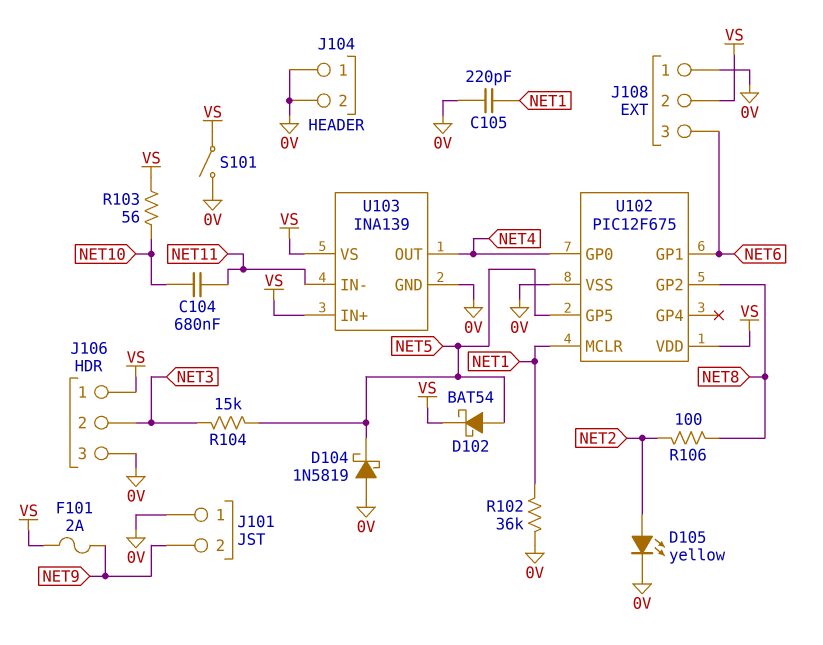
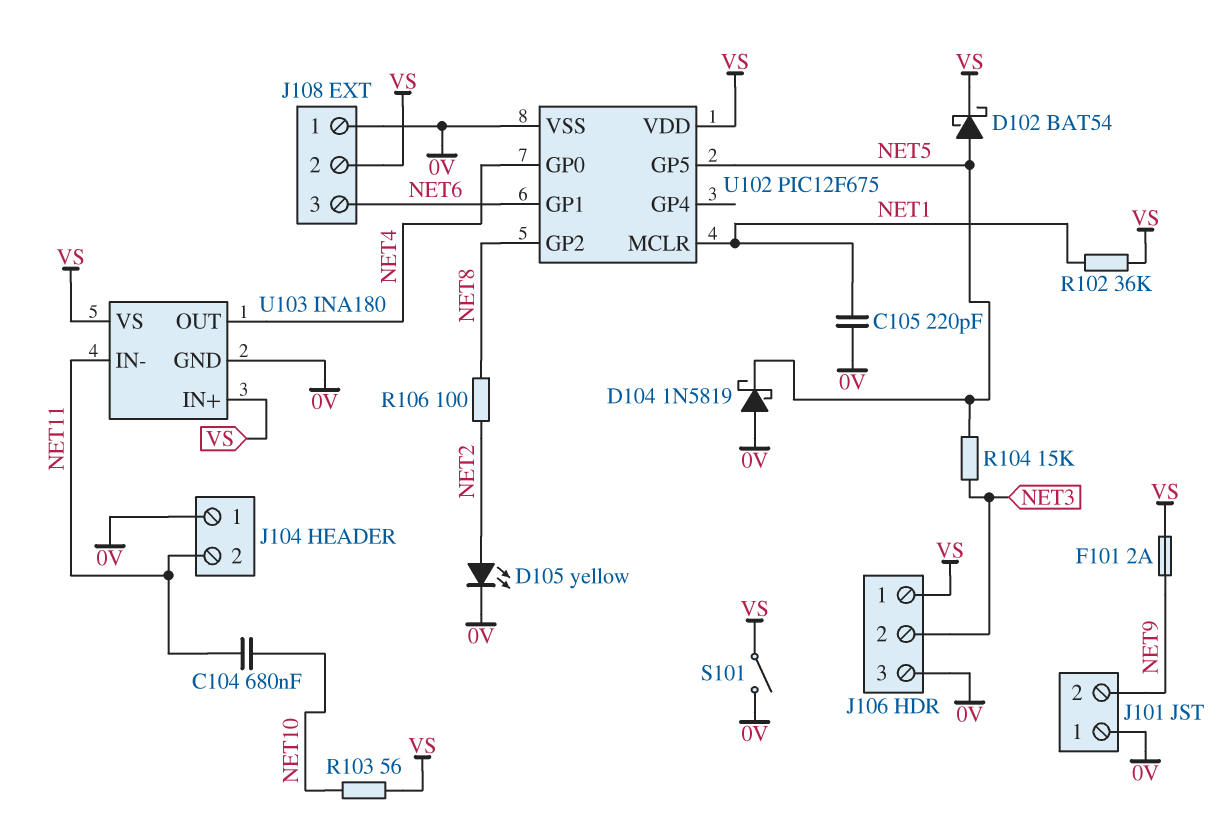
J104 pin 2: 0V -> NET11
R102: 36k (0V, NET1) -> 36k (NET1, VS)
U103: INA139 -> INA180

